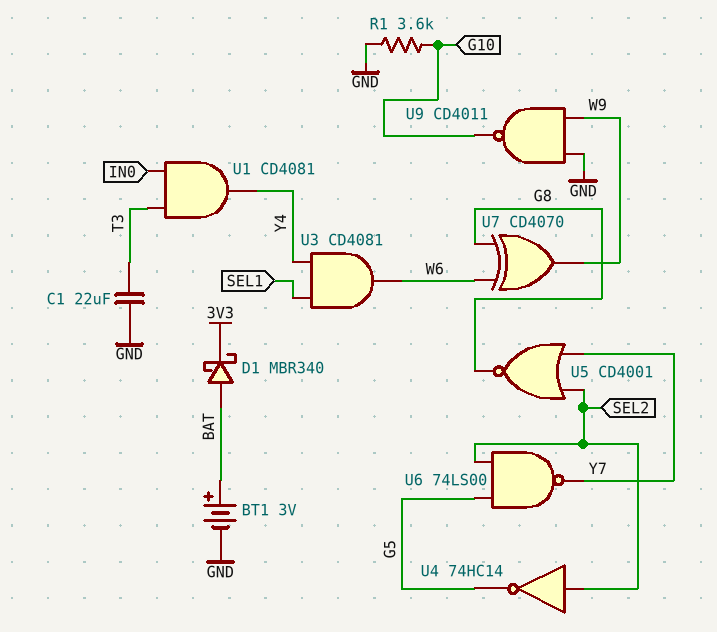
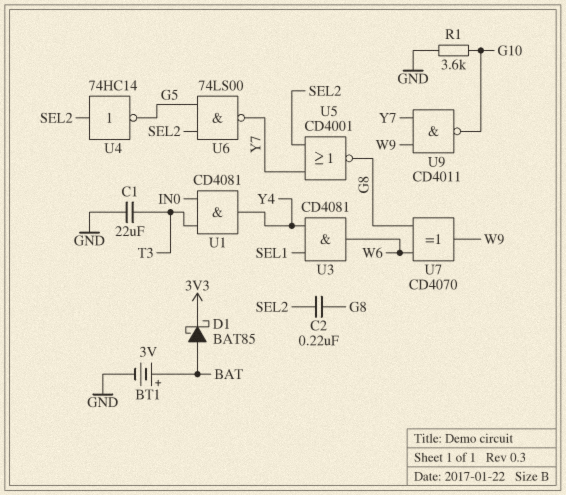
C2: none -> 220nF (G8, SEL2)
D1: schottky MBR340 (A BAT, K 3V3) -> schottky BAT85 (A BAT, K 3V3)
U9: NAND CD4011 (in GND, in W9, out G10) -> NAND CD4011 (in W9, in Y7, out G10)

